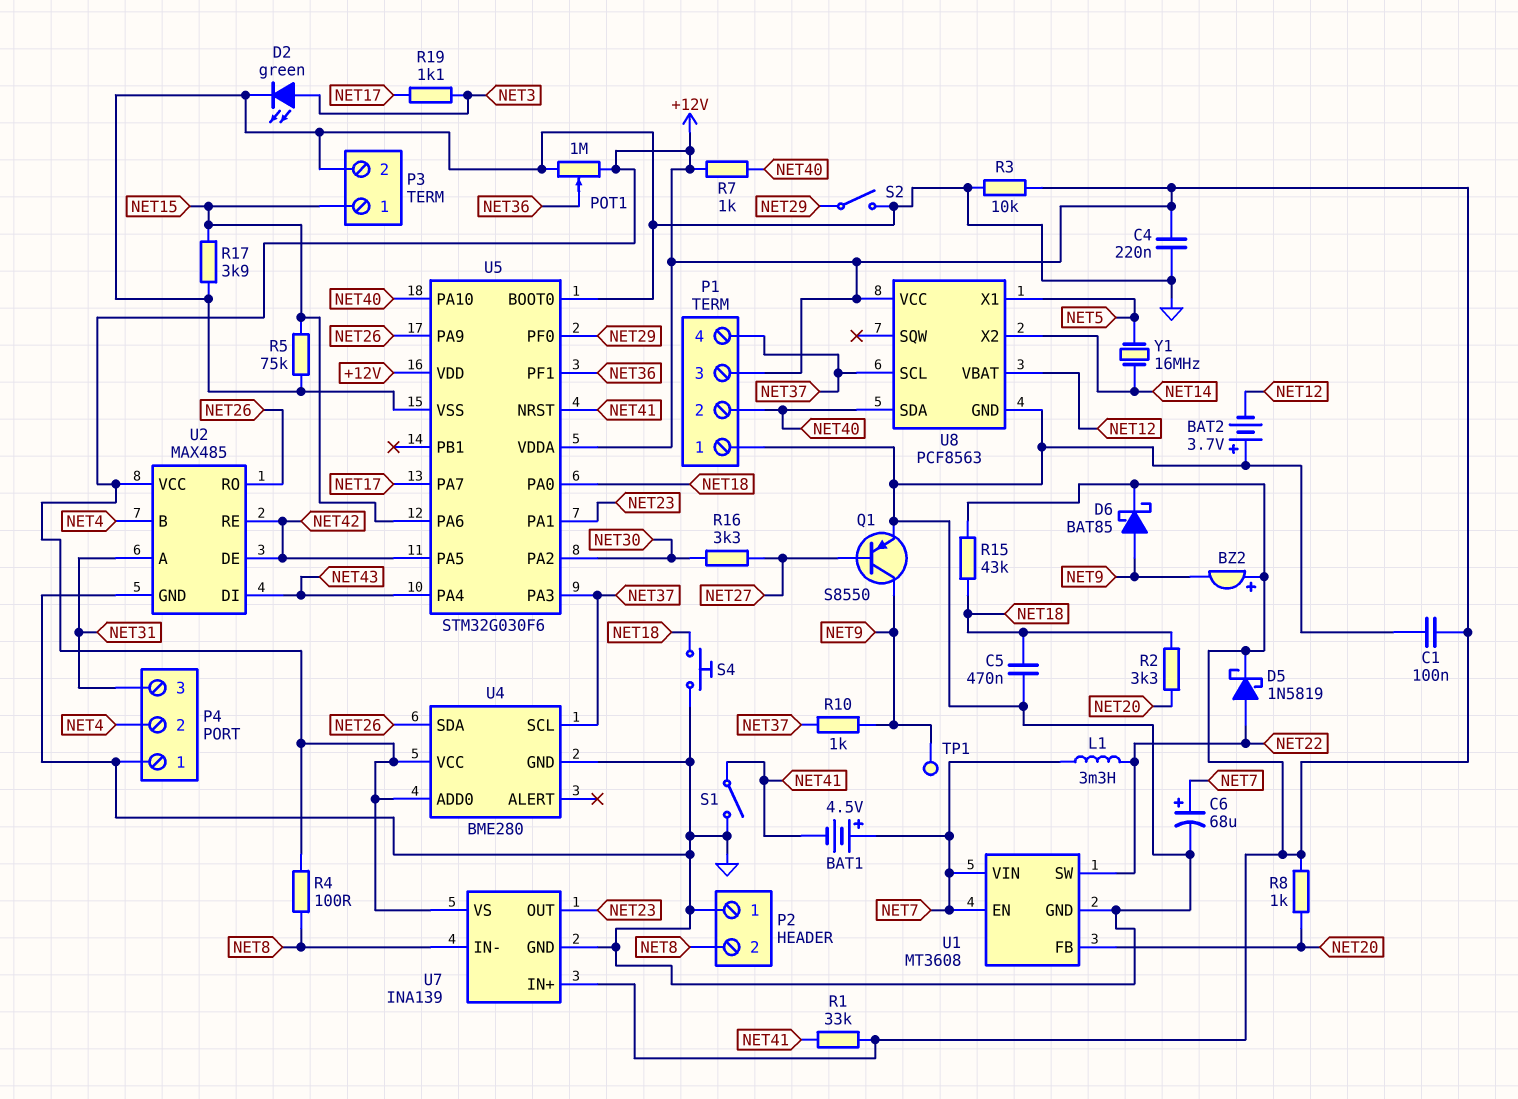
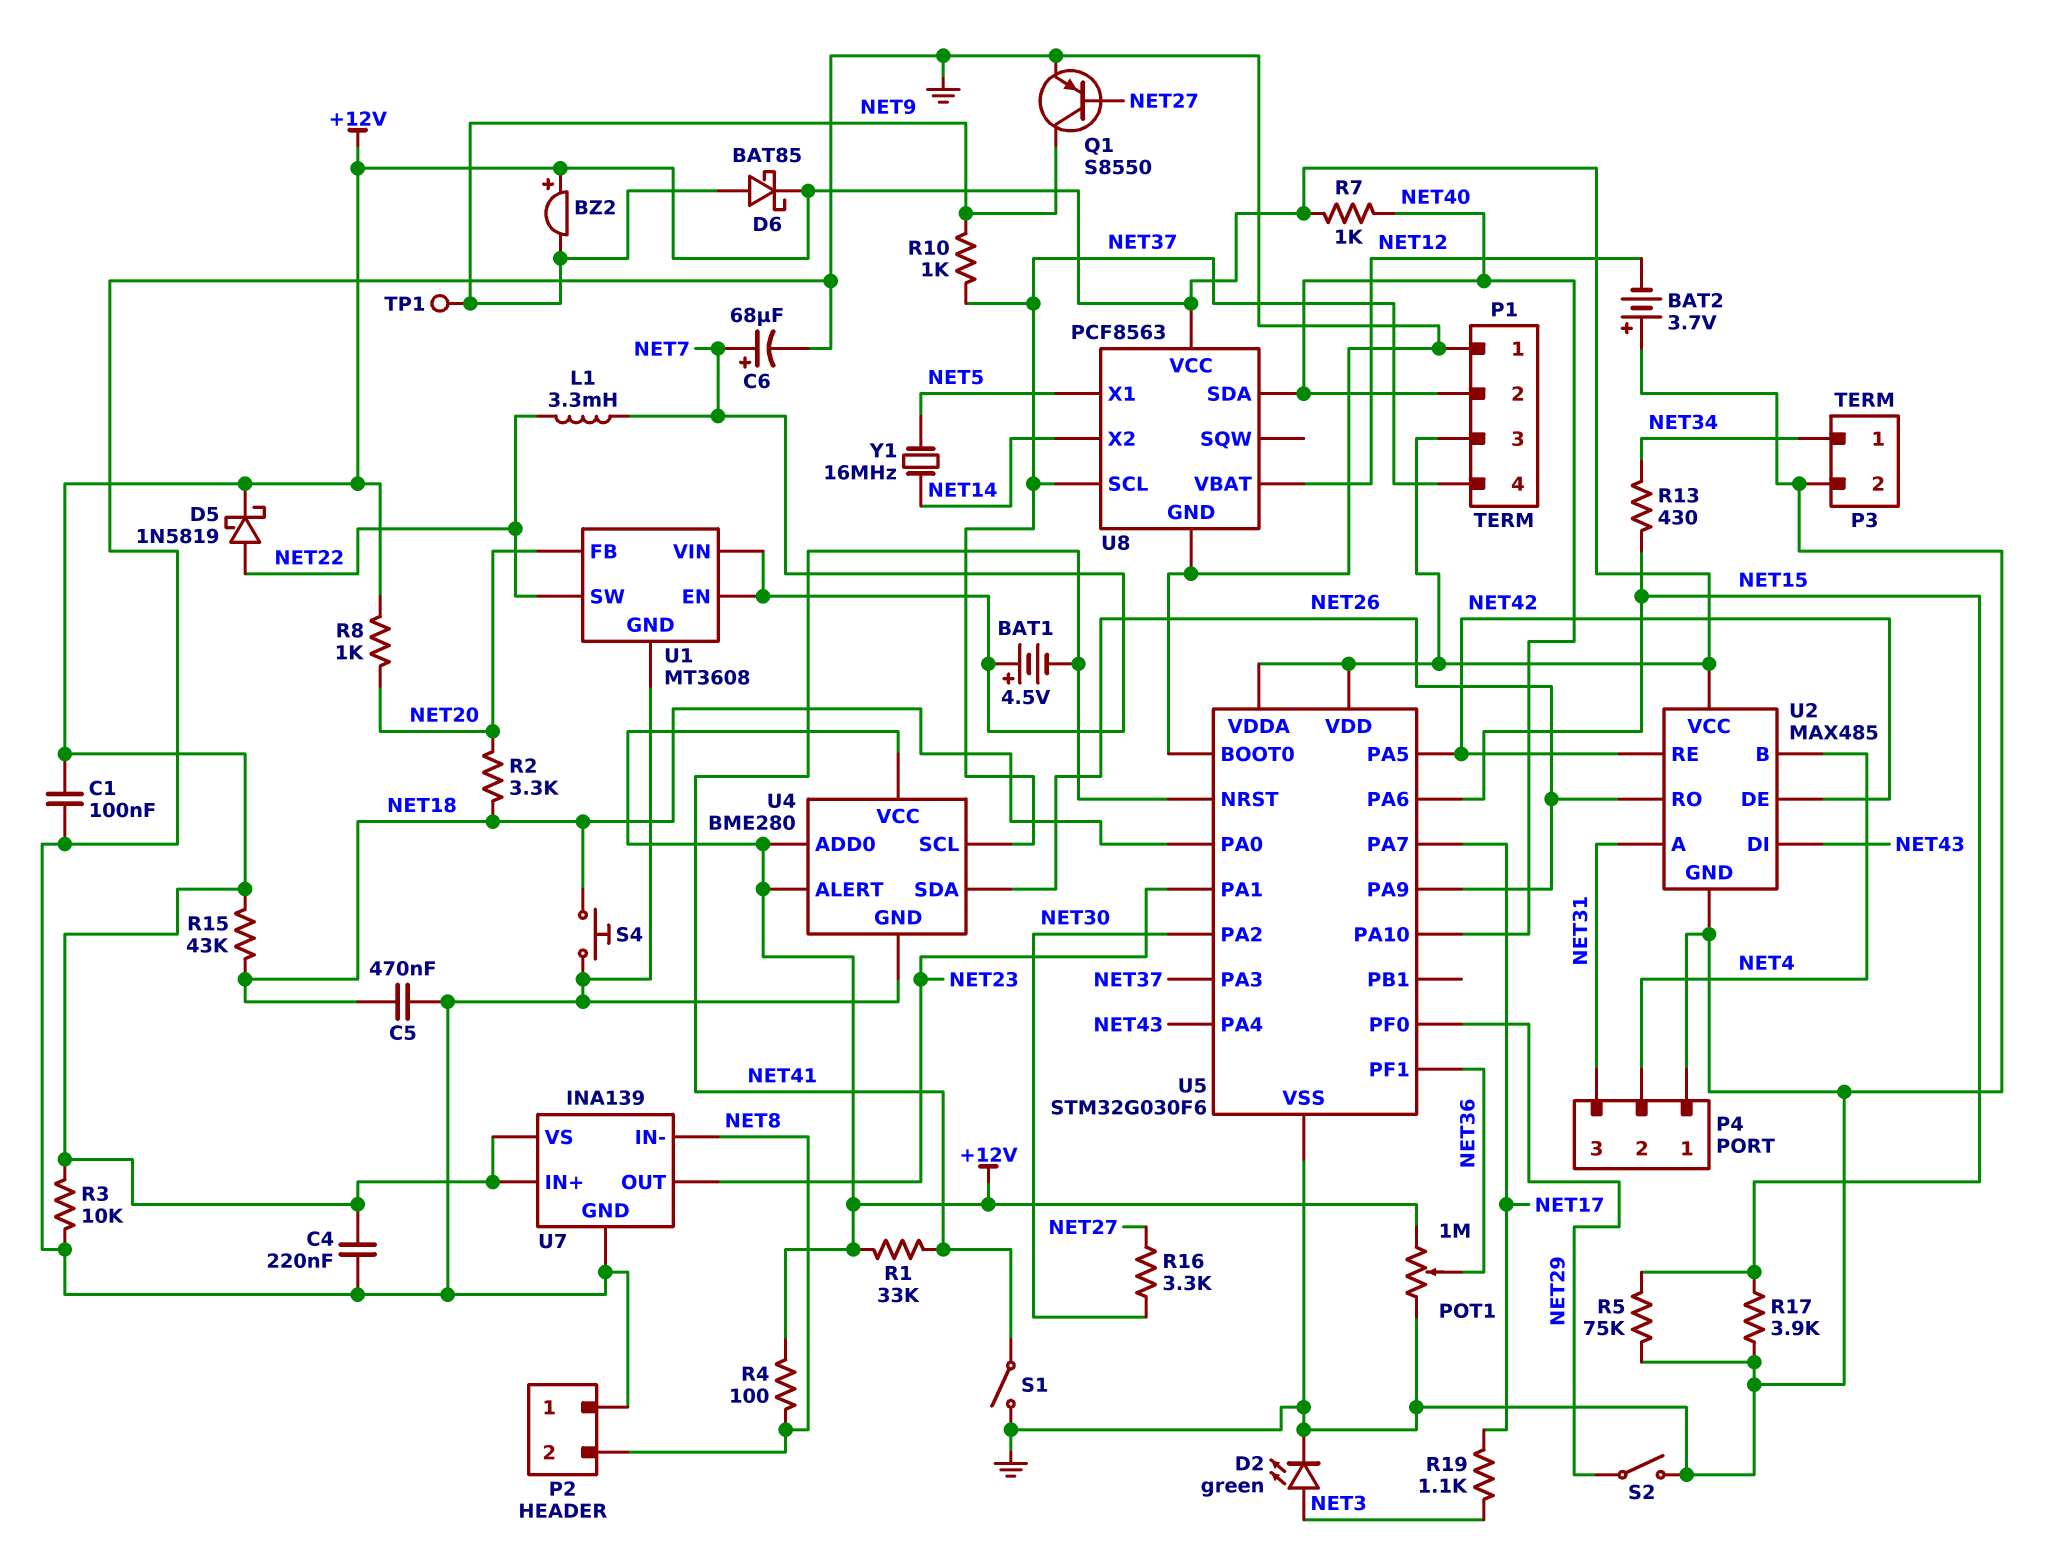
P3 pin 1: NET15 -> NET34
R13: none -> 430 (NET15, NET34)
U4 pin ALERT: none -> +12V

